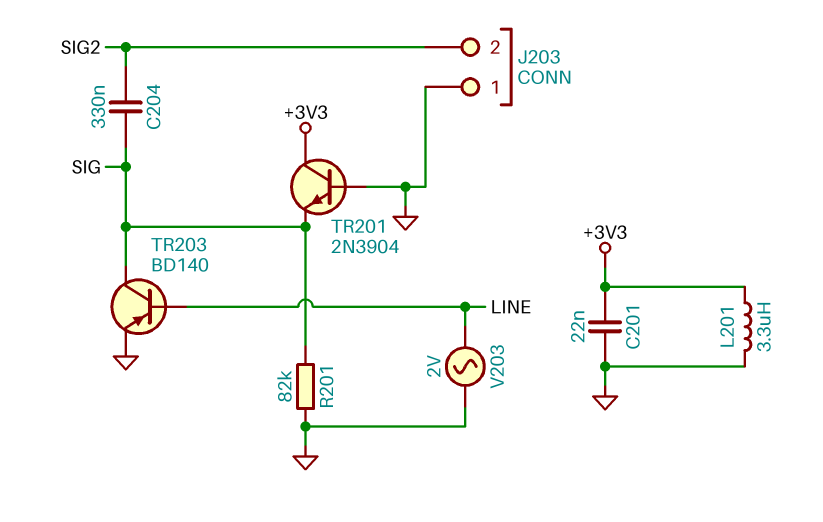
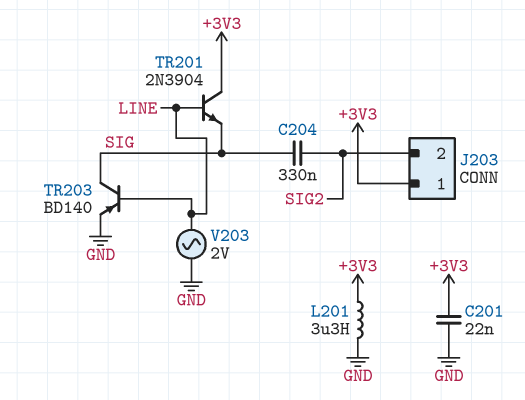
J203 pin 1: GND -> +3V3
R201: 82k (GND, SIG) -> none
TR201: NPN 2N3904 (B GND, C +3V3, E SIG) -> NPN 2N3904 (B LINE, C +3V3, E SIG)

